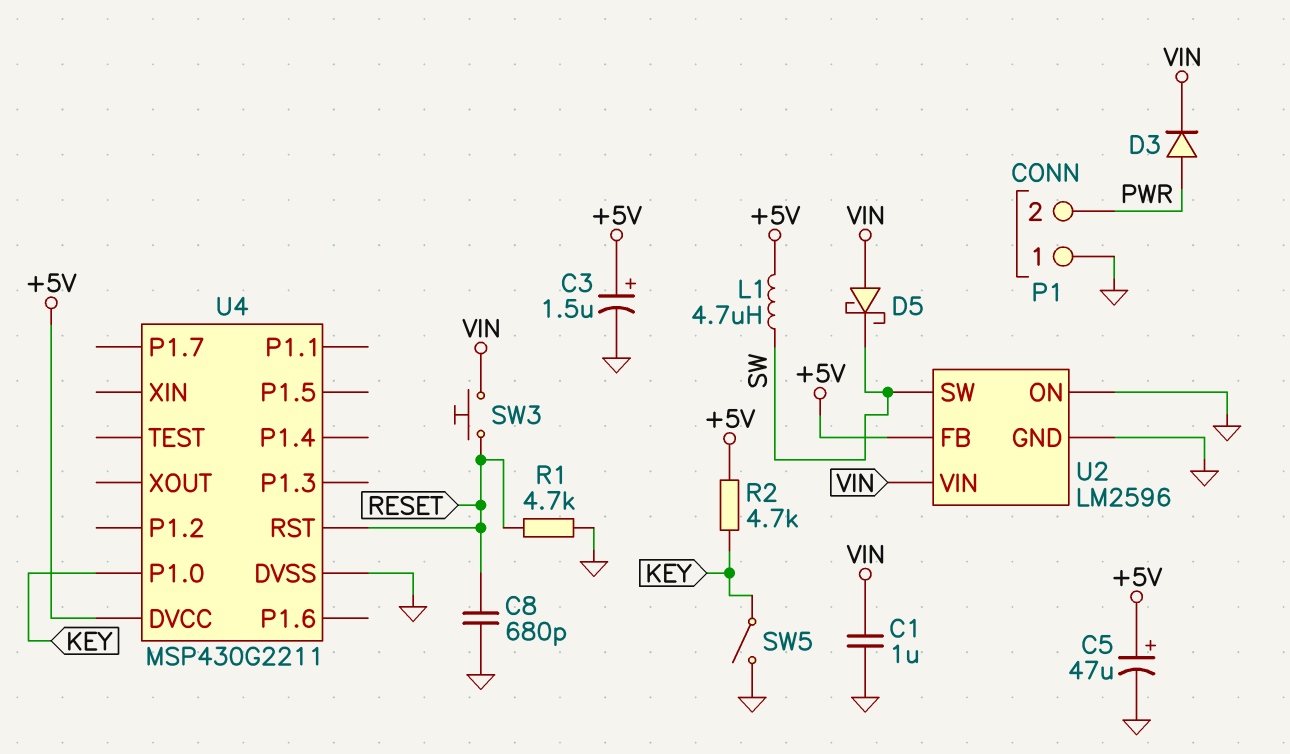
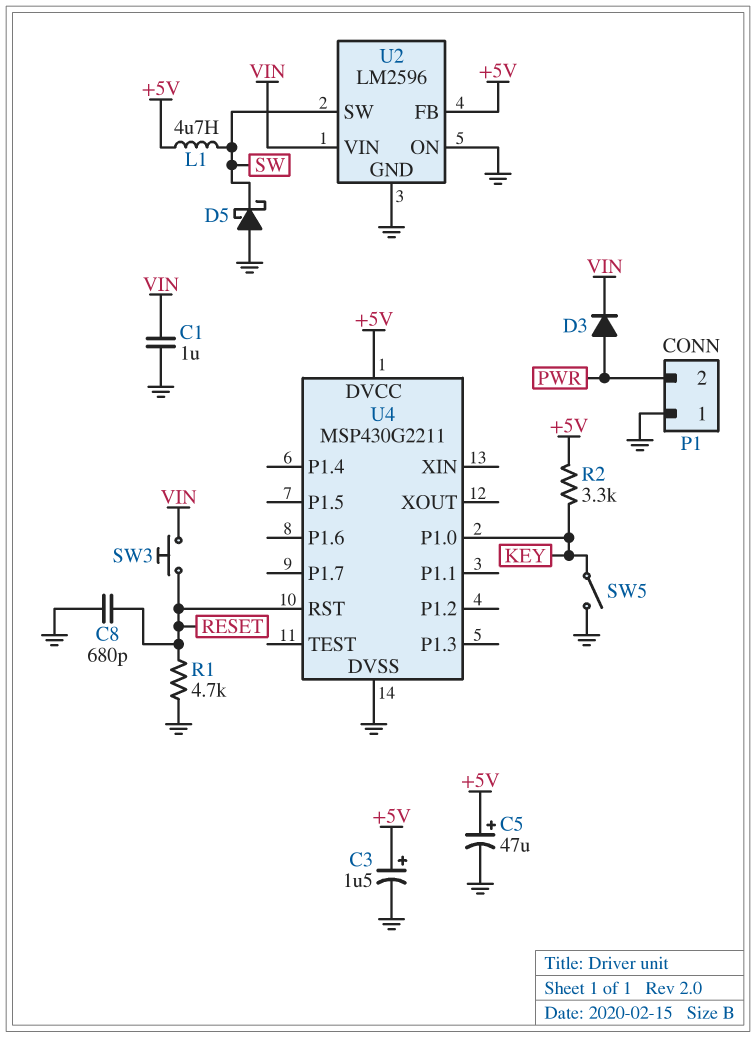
D5: schottky (A VIN, K SW) -> schottky (A GND, K SW)
R2: 4.7k (+5V, KEY) -> 3.3k (+5V, KEY)

